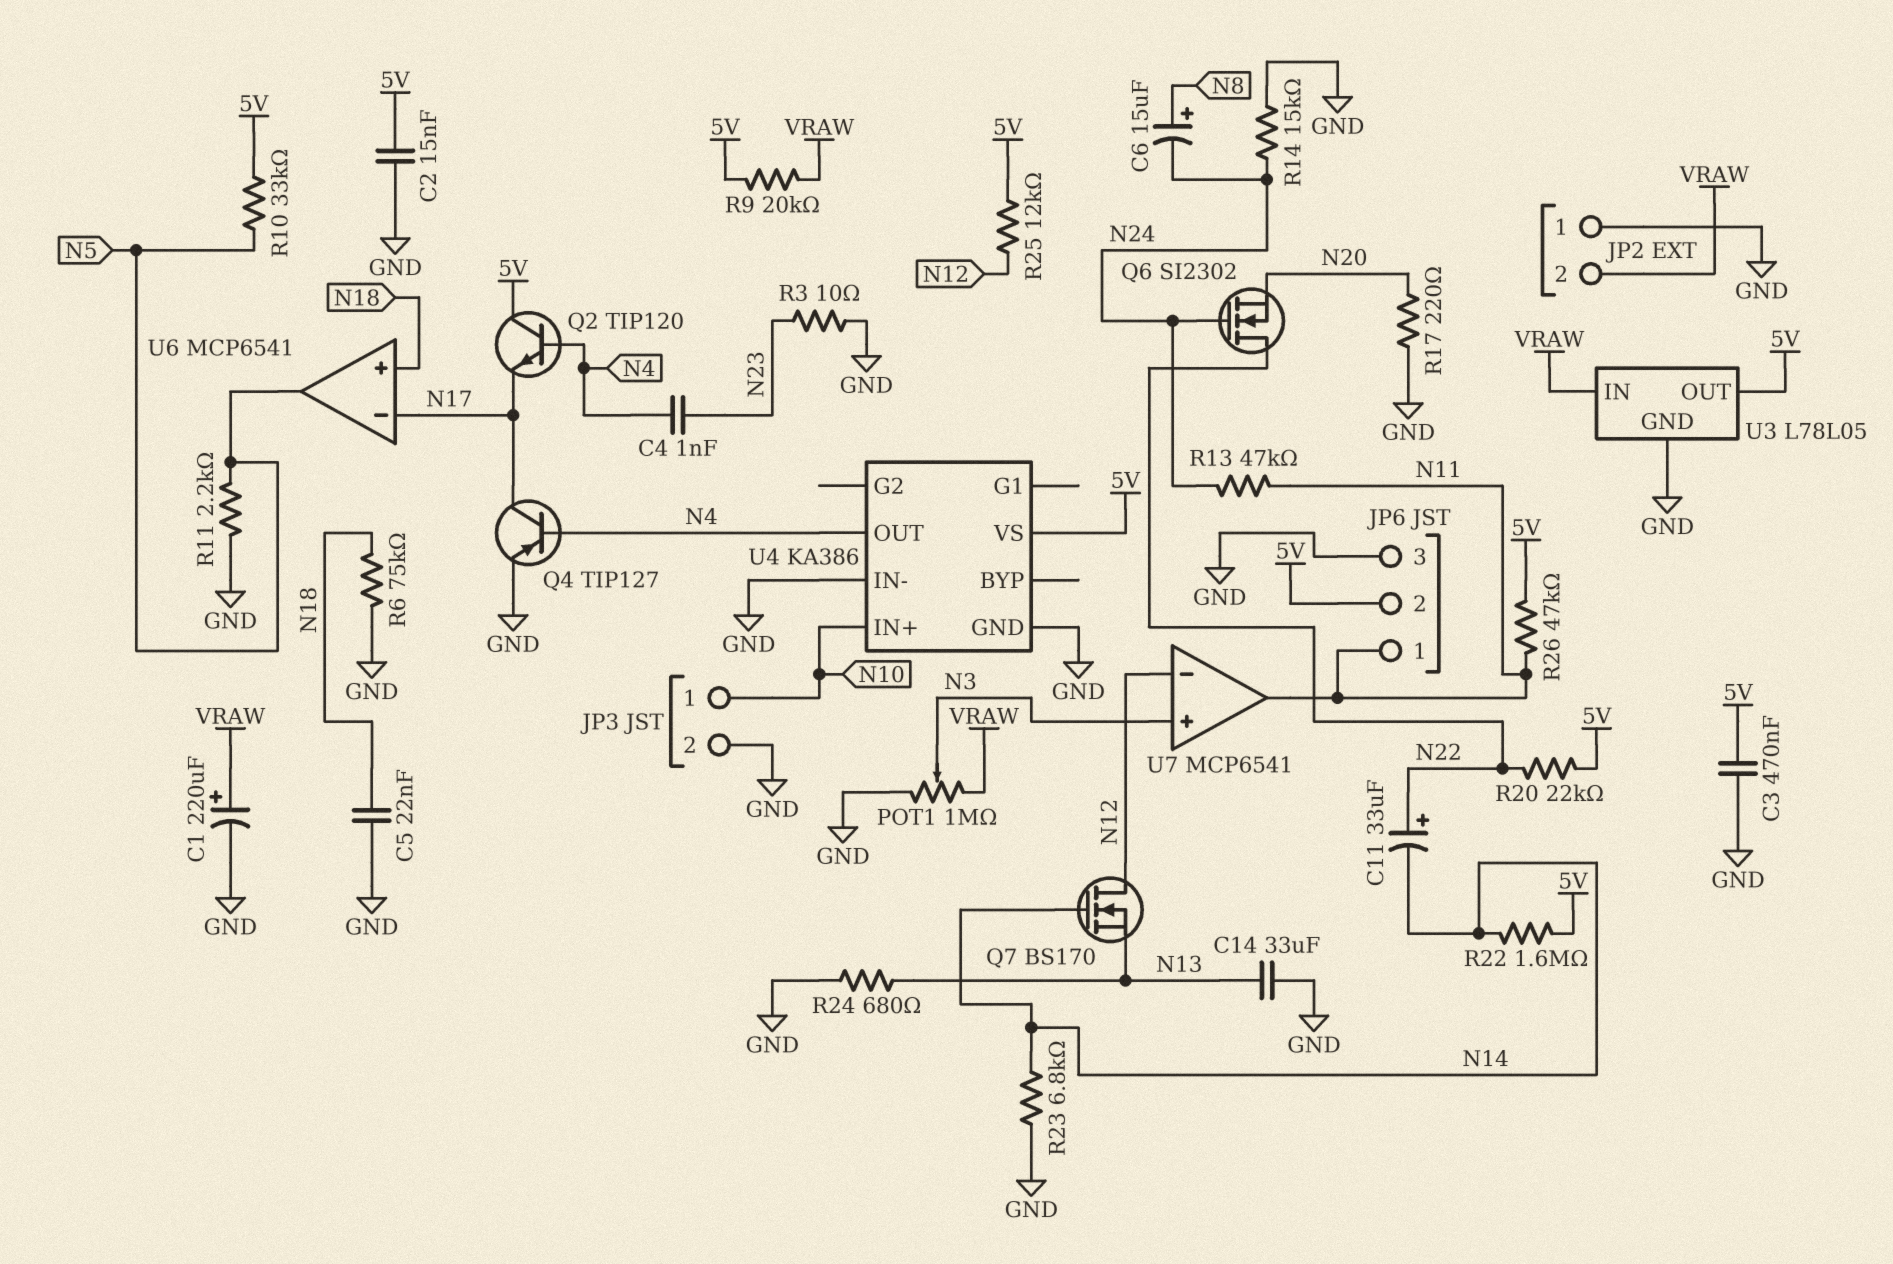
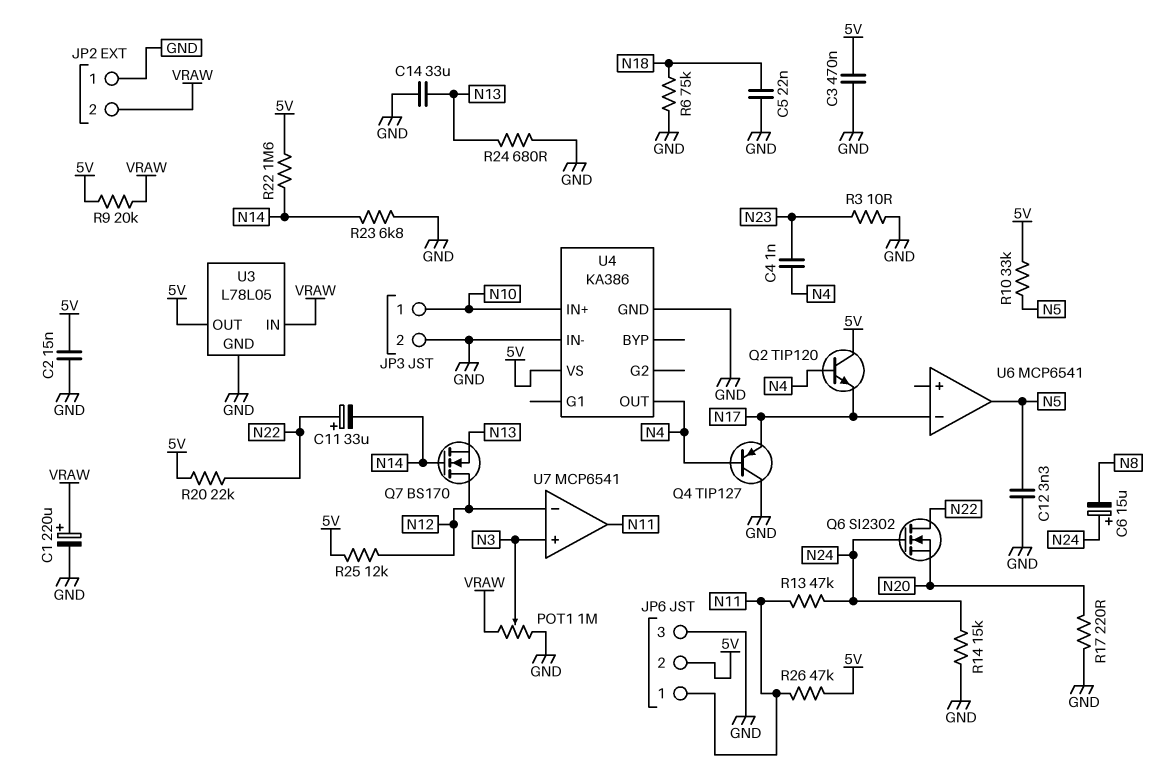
C6: 15uF (plus N8, minus N24) -> 15uF (plus N24, minus N8)
C12: none -> 3.3nF (GND, N5)
Q4: PNP TIP127 (B N4, C N17, E GND) -> PNP TIP127 (B N4, C GND, E N17)
R11: 2.2k (GND, N5) -> none
U6 pin in+: N18 -> none

